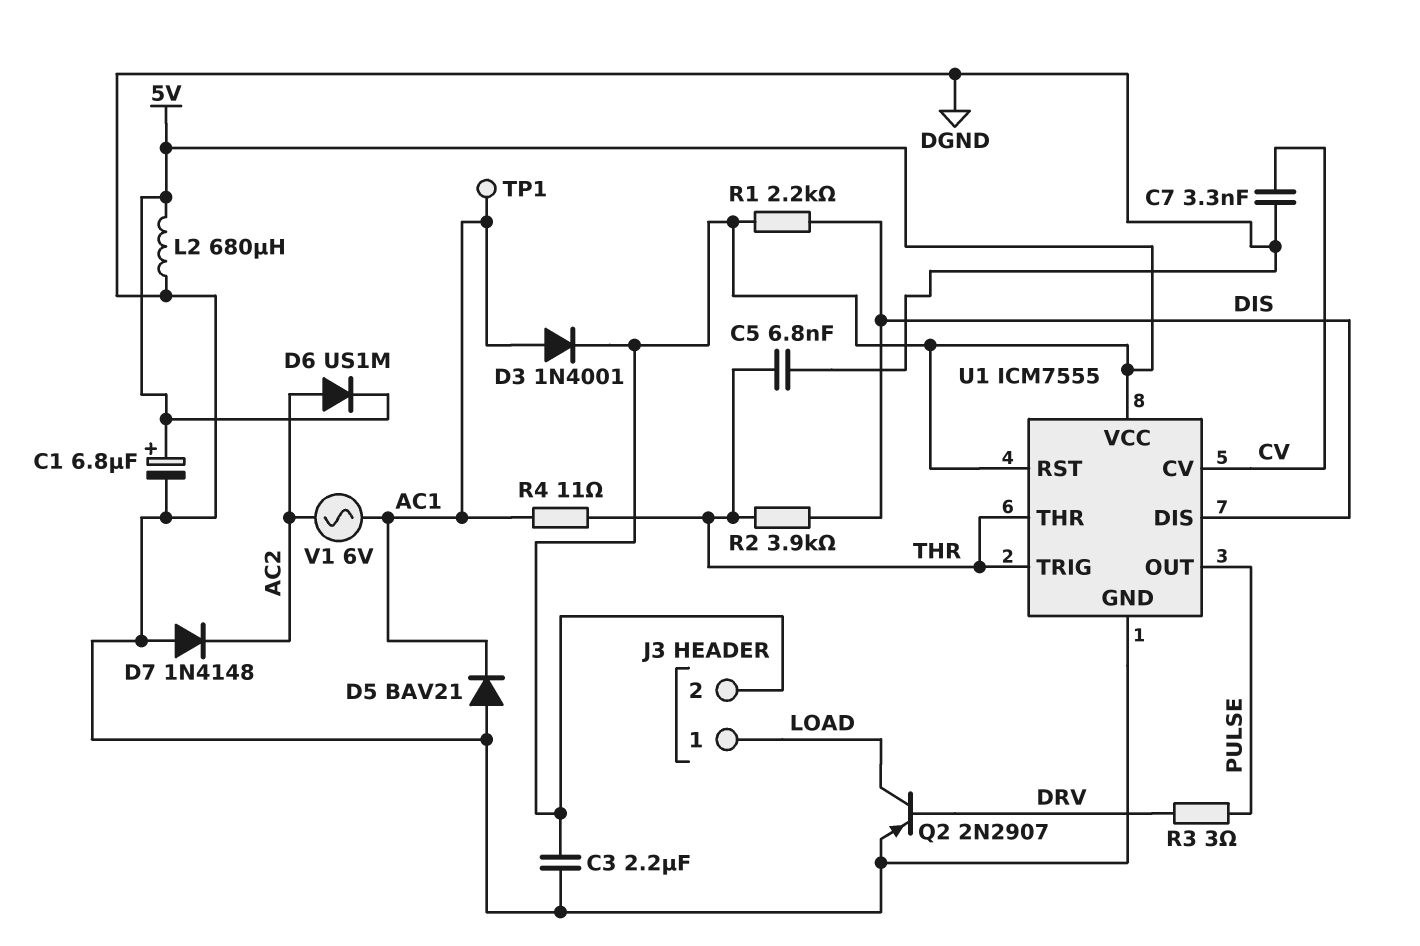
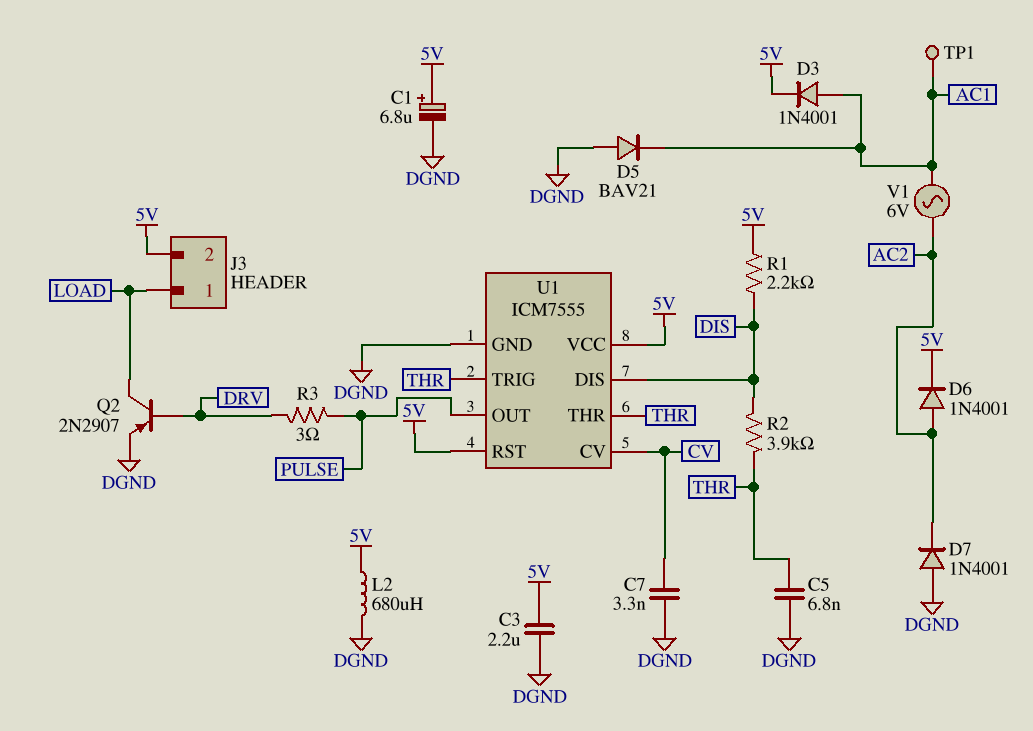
D6: diode US1M (A AC2, K 5V) -> diode 1N4001 (A AC2, K 5V)
D7: diode 1N4148 (A DGND, K AC2) -> diode 1N4001 (A DGND, K AC2)
R4: 11 (AC1, THR) -> none

